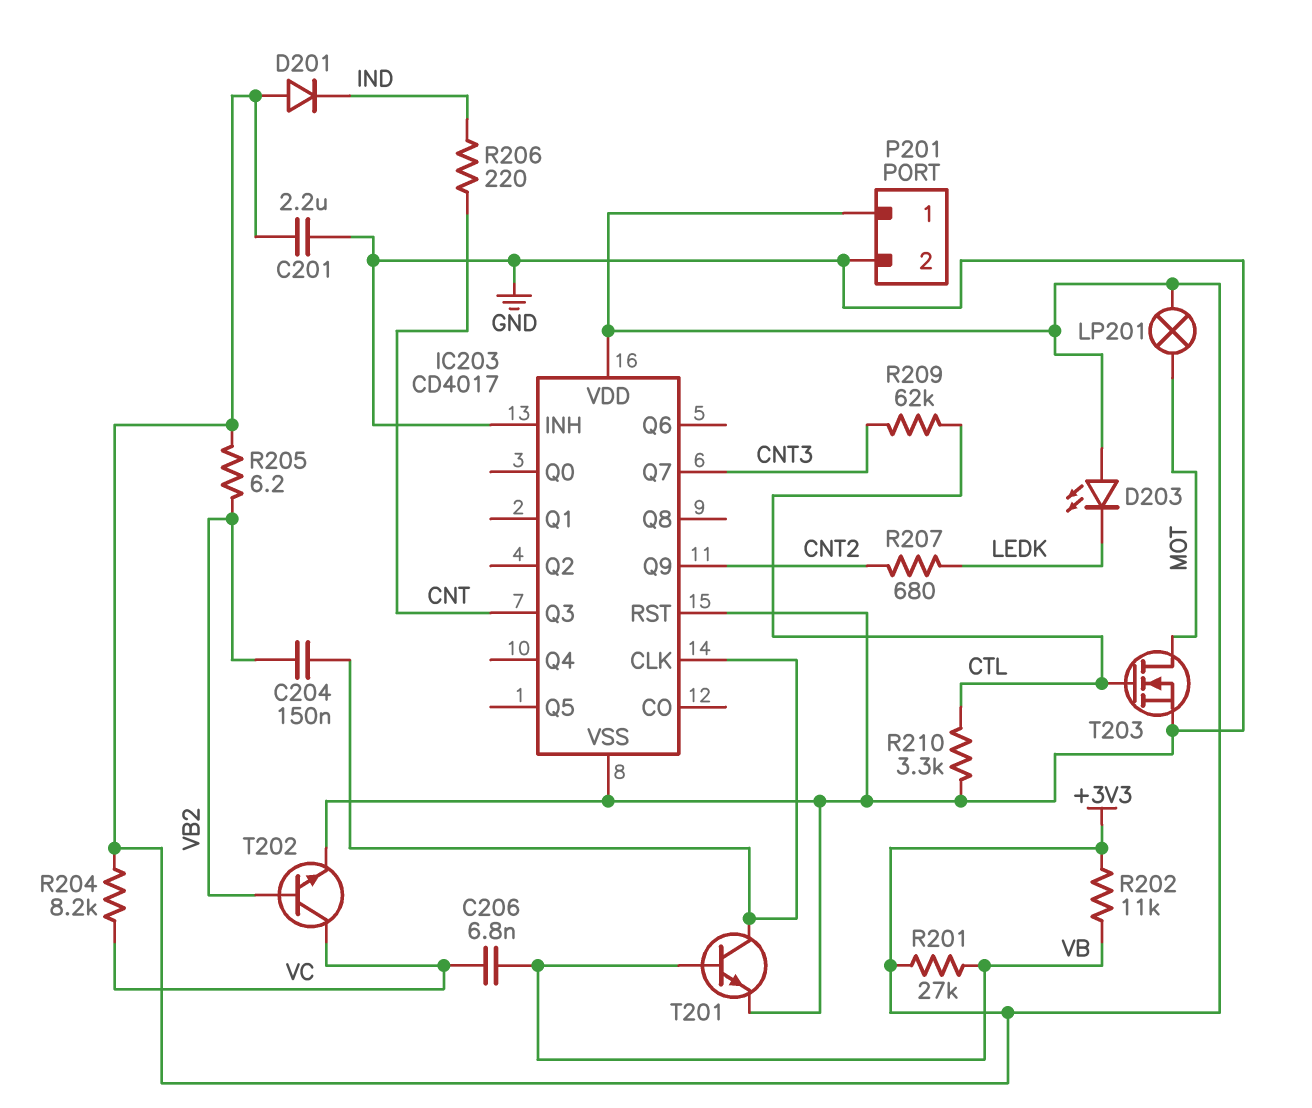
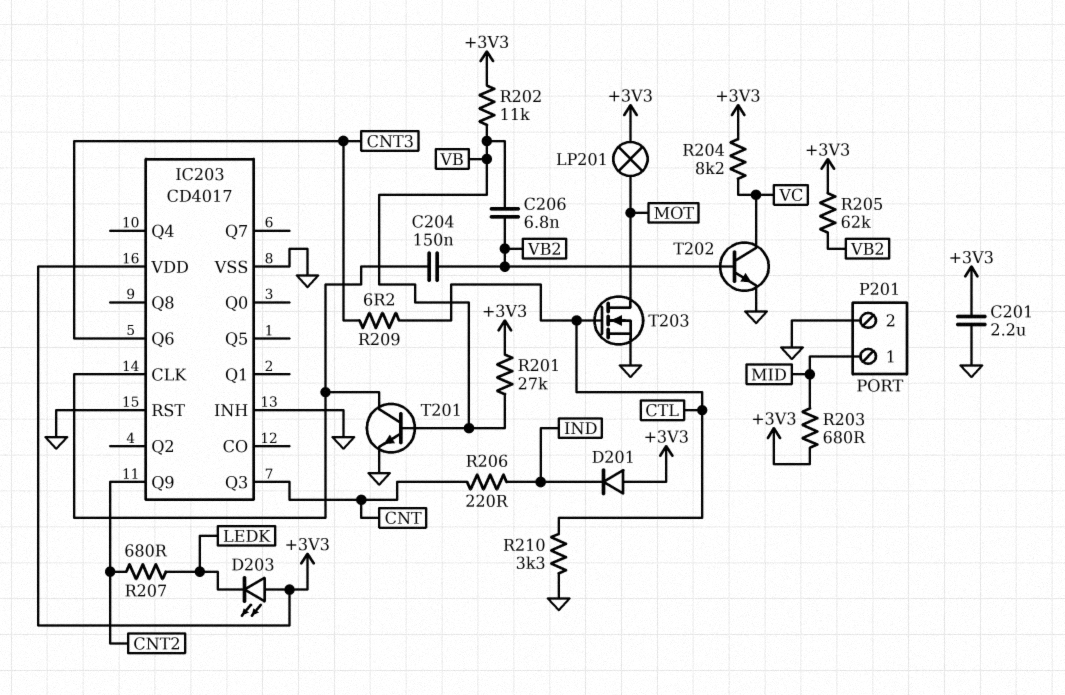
C206: 6.8nF (VB, VC) -> 6.8nF (VB, VB2)
IC203 pin Q6: none -> CNT3
IC203 pin Q7: CNT3 -> none
P201 pin 1: +3V3 -> MID
R203: none -> 680 (+3V3, MID)
R205: 6.2 (+3V3, VB2) -> 62k (+3V3, VB2)
R209: 62k (CNT3, CTL) -> 6.2 (CNT3, CTL)

